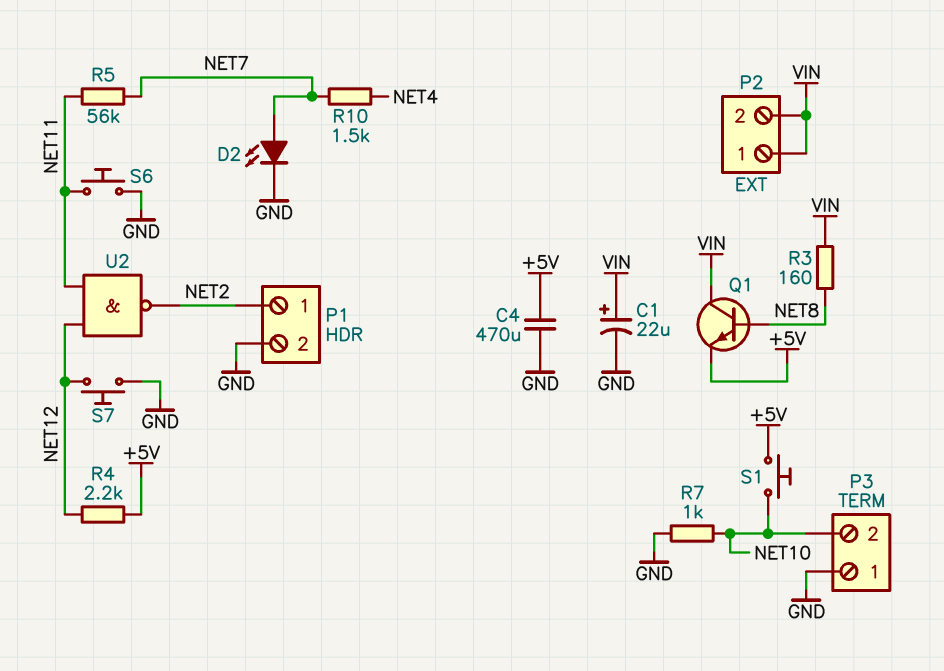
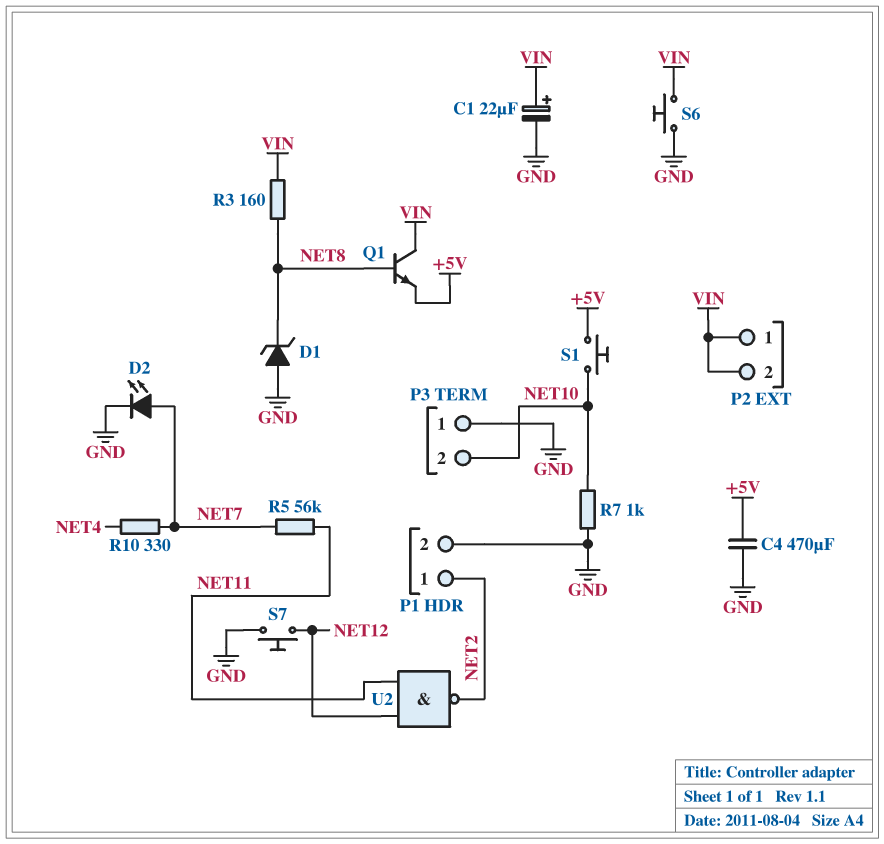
D1: none -> zener (A GND, K NET8)
R4: 2.2k (+5V, NET12) -> none
R10: 1.5k (NET4, NET7) -> 330 (NET4, NET7)
S6: button (GND, NET11) -> button (GND, VIN)

